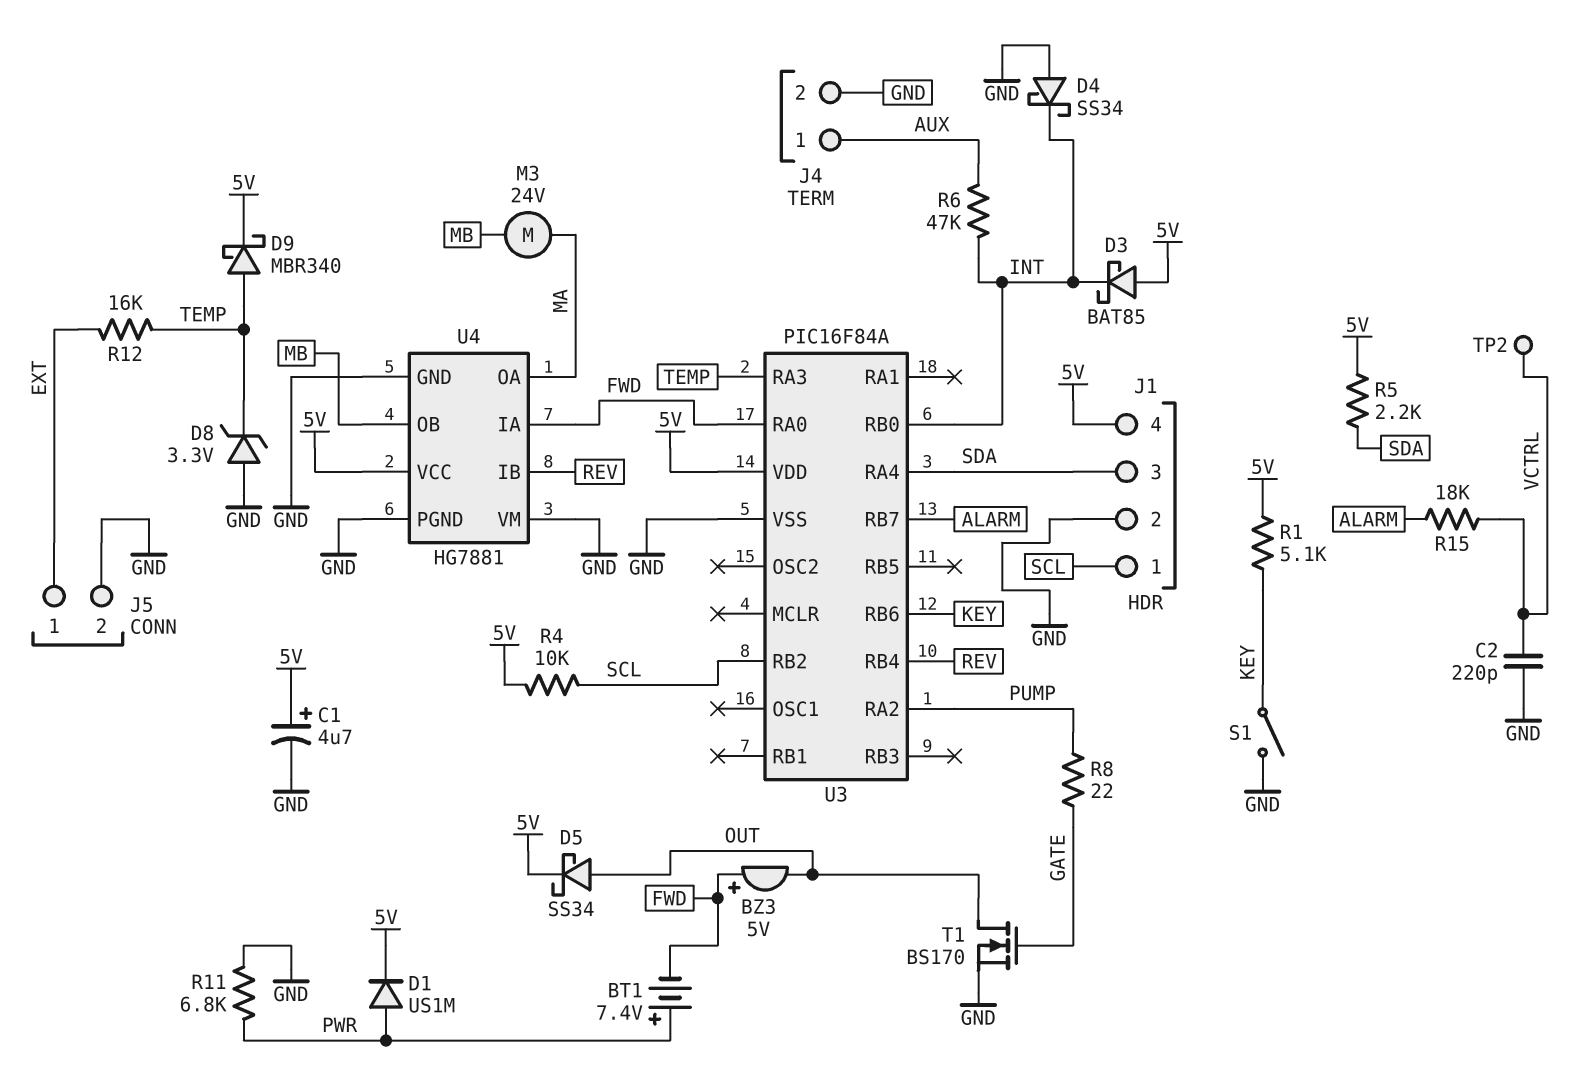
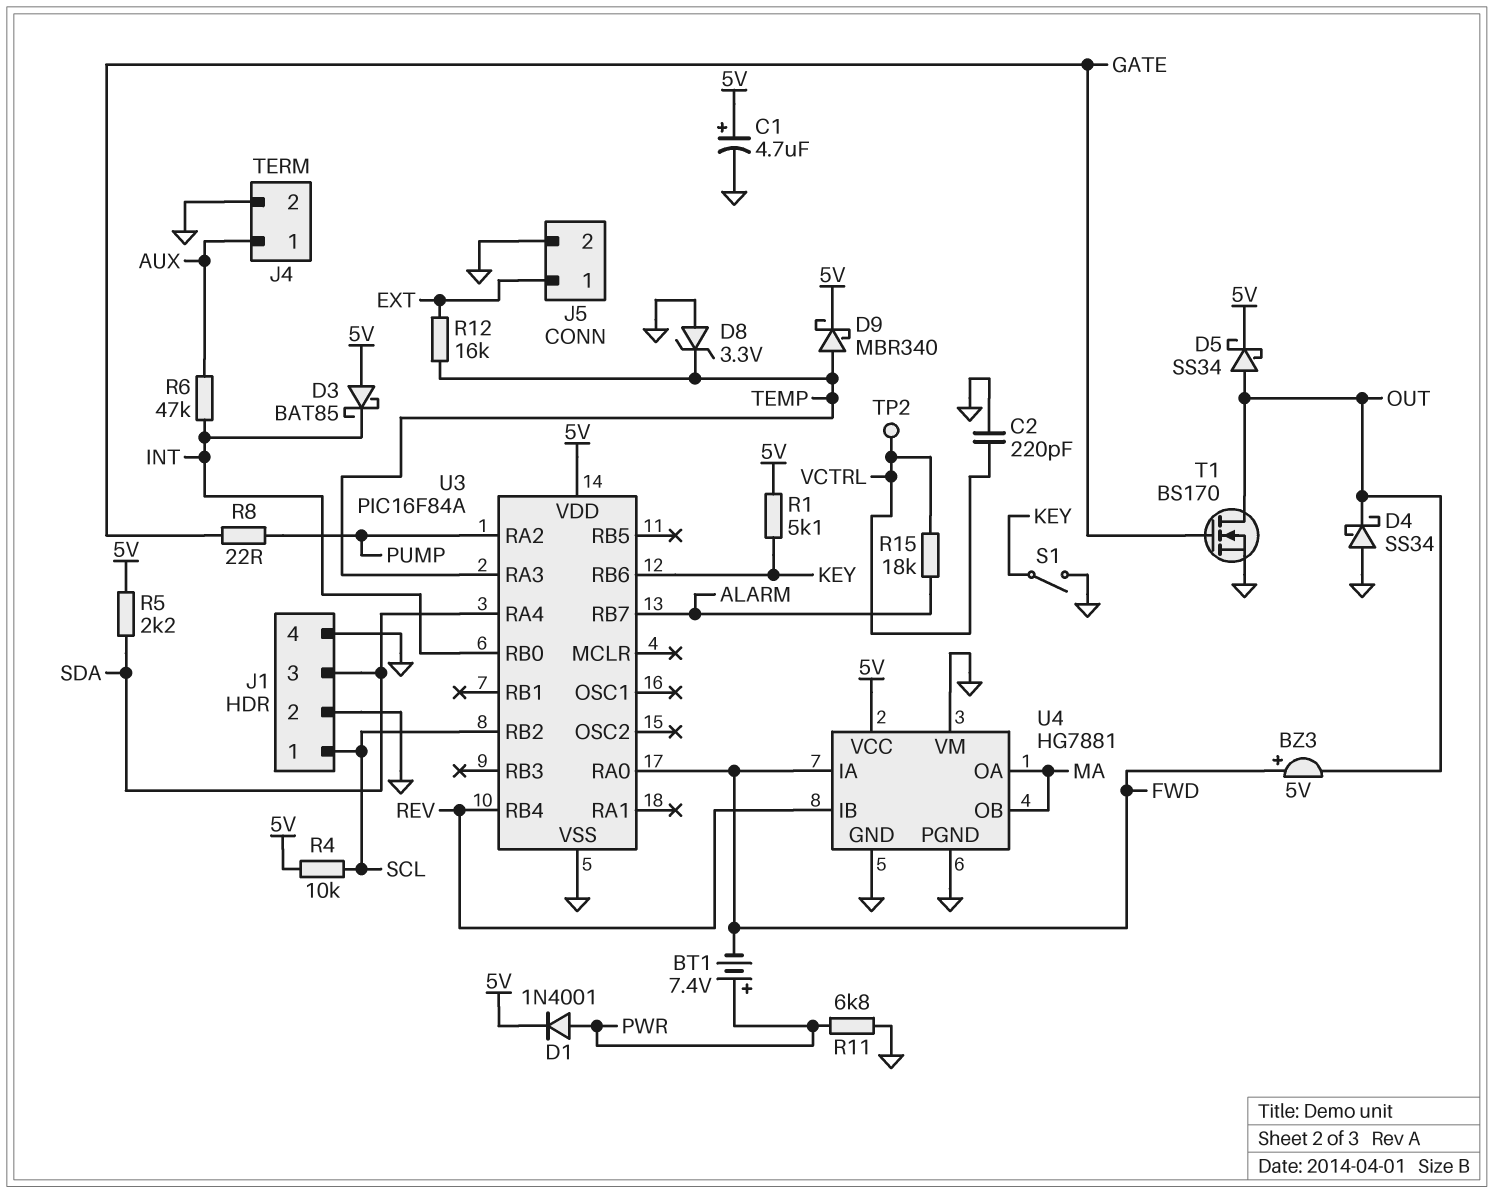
D1: diode US1M (A PWR, K 5V) -> diode 1N4001 (A PWR, K 5V)
D4: schottky SS34 (A GND, K INT) -> schottky SS34 (A GND, K OUT)
J1 pin 4: 5V -> GND
M3: motor 24V (MA, MB) -> none
U4 pin OB: MB -> MA

